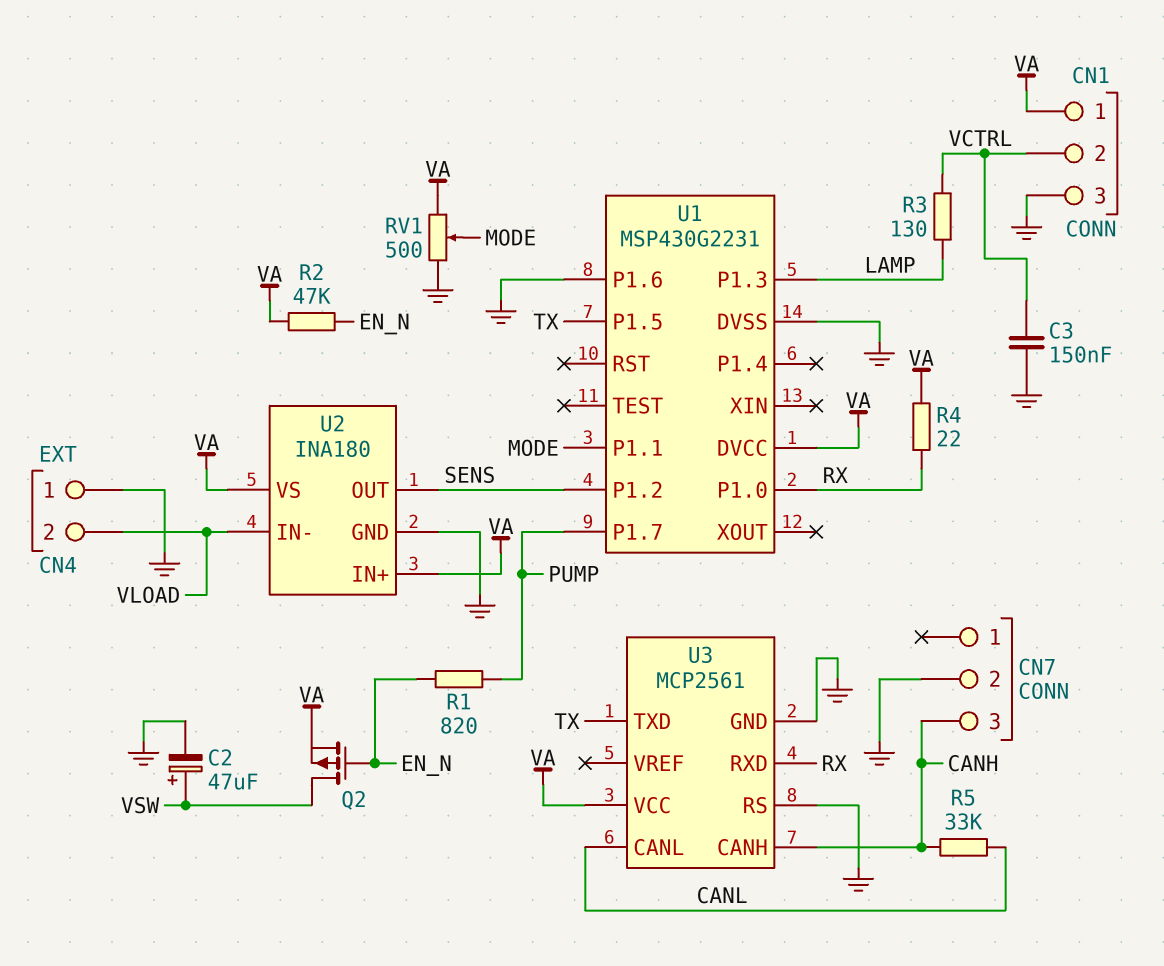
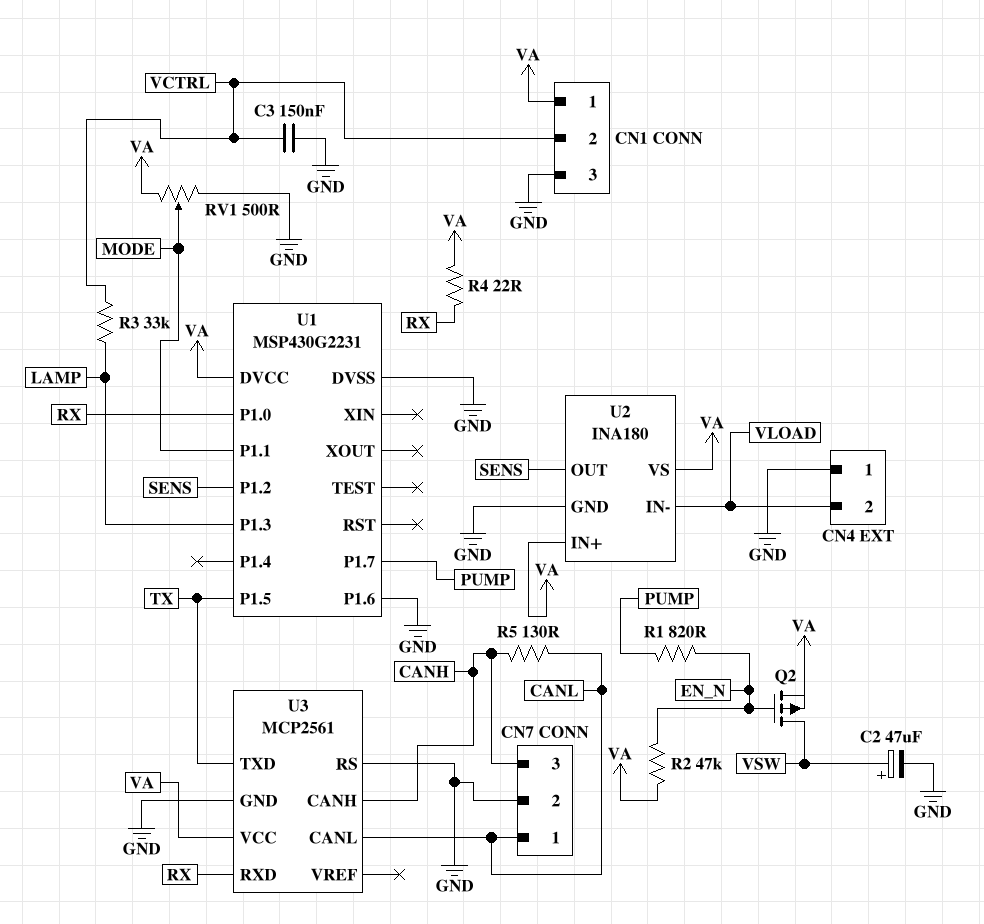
CN7 pin 1: none -> CANL
R3: 130 (LAMP, VCTRL) -> 33k (LAMP, VCTRL)
R5: 33k (CANH, CANL) -> 130 (CANH, CANL)

